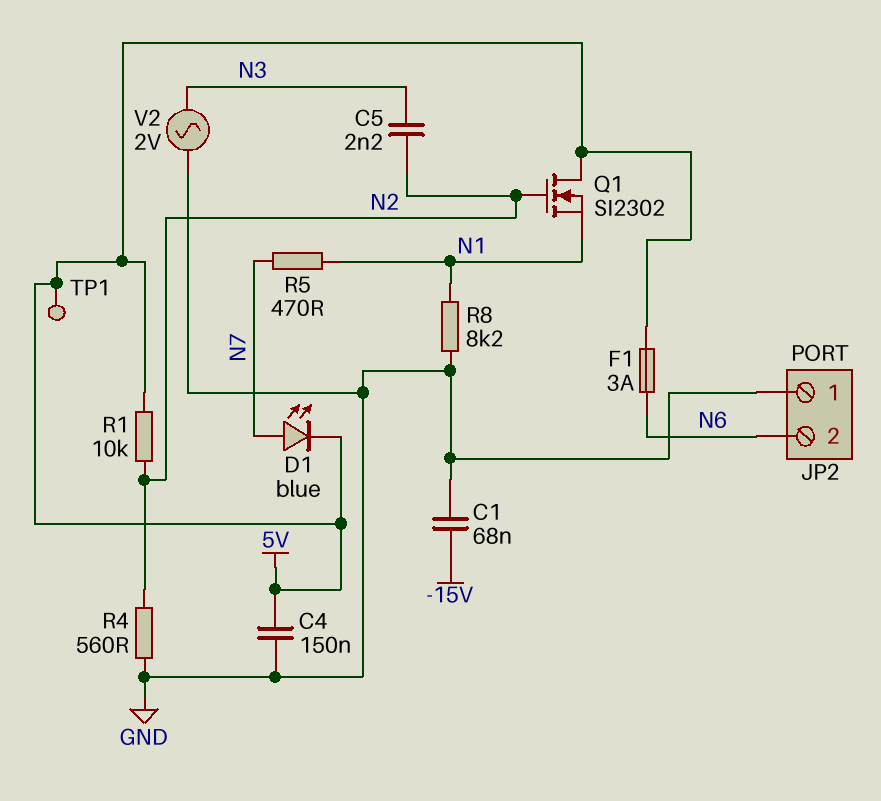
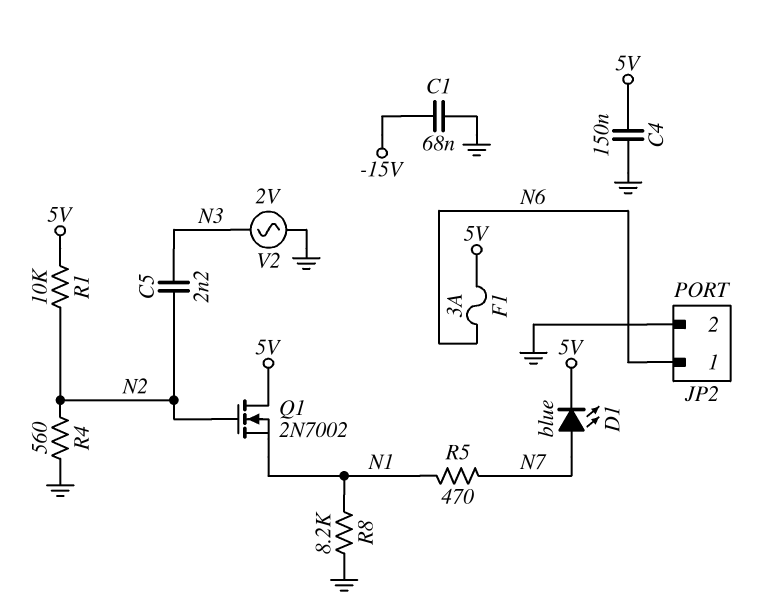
JP2 pin 1: GND -> N6
JP2 pin 2: N6 -> GND
Q1: NMOS SI2302 (G N2, D 5V, S N1) -> NMOS 2N7002 (G N2, D 5V, S N1)
TP1: test point (5V) -> none

